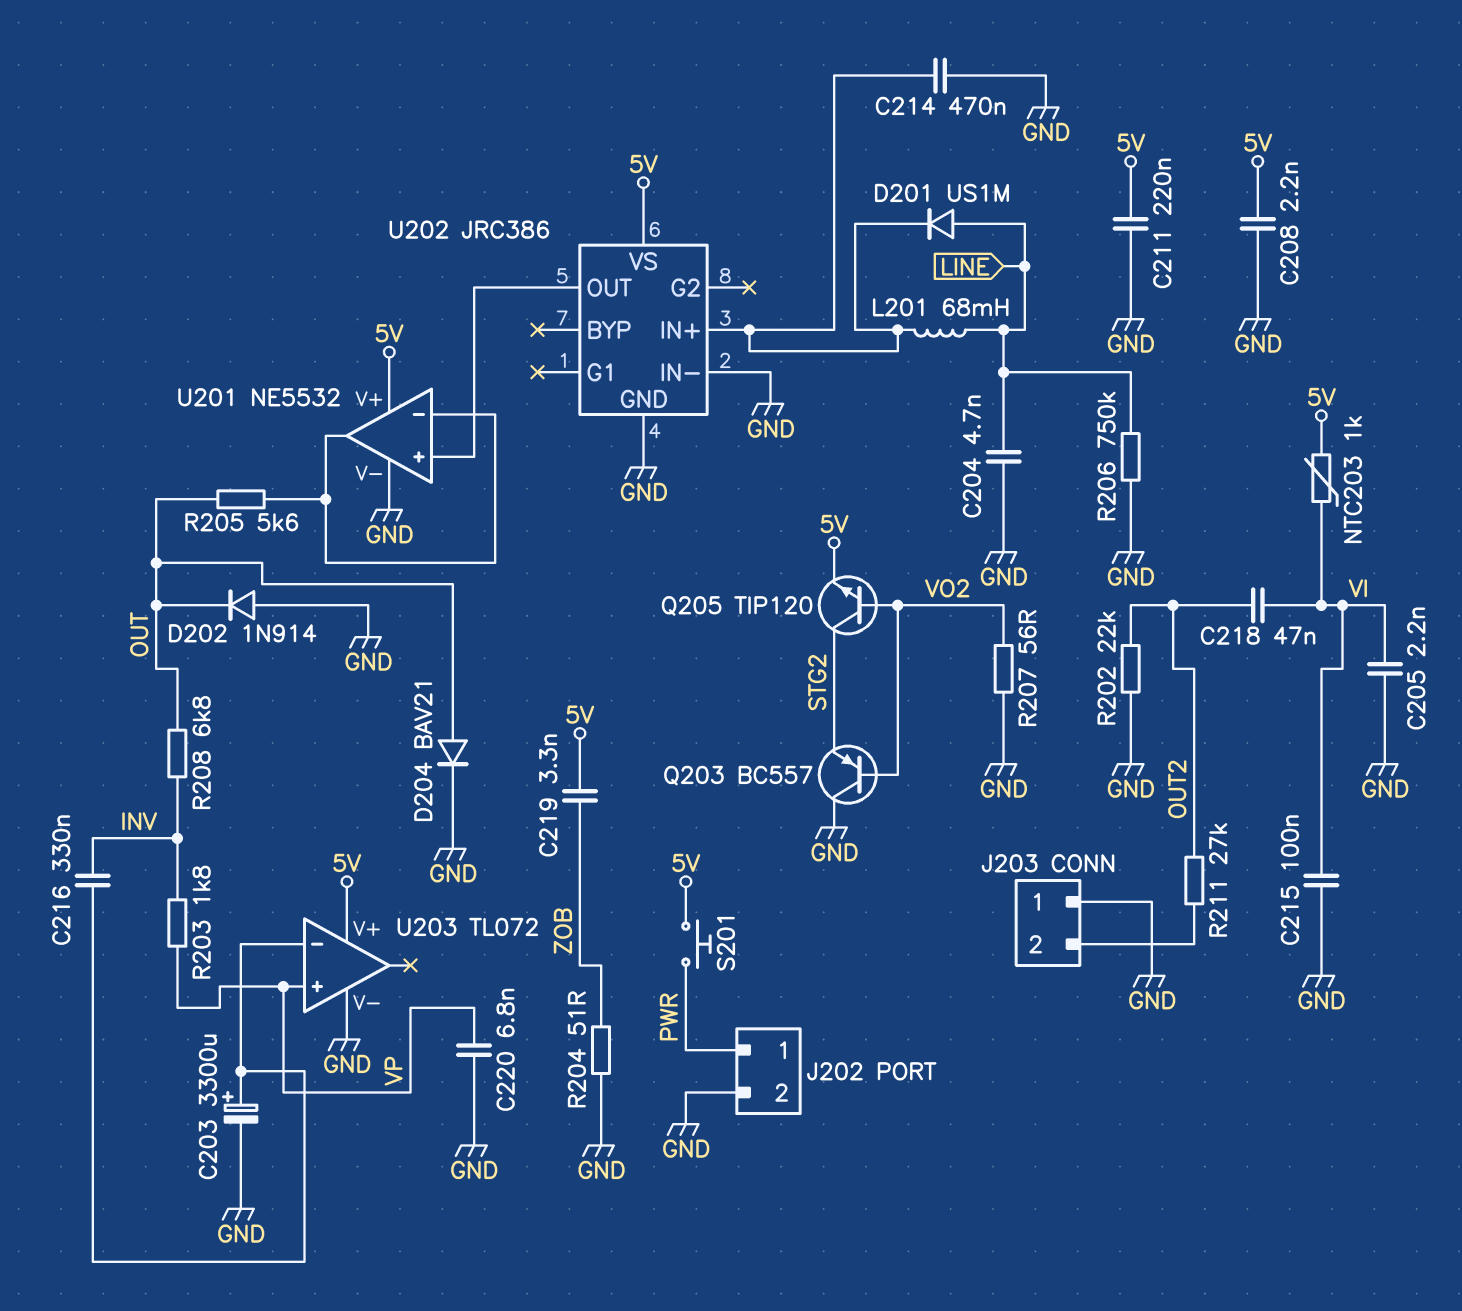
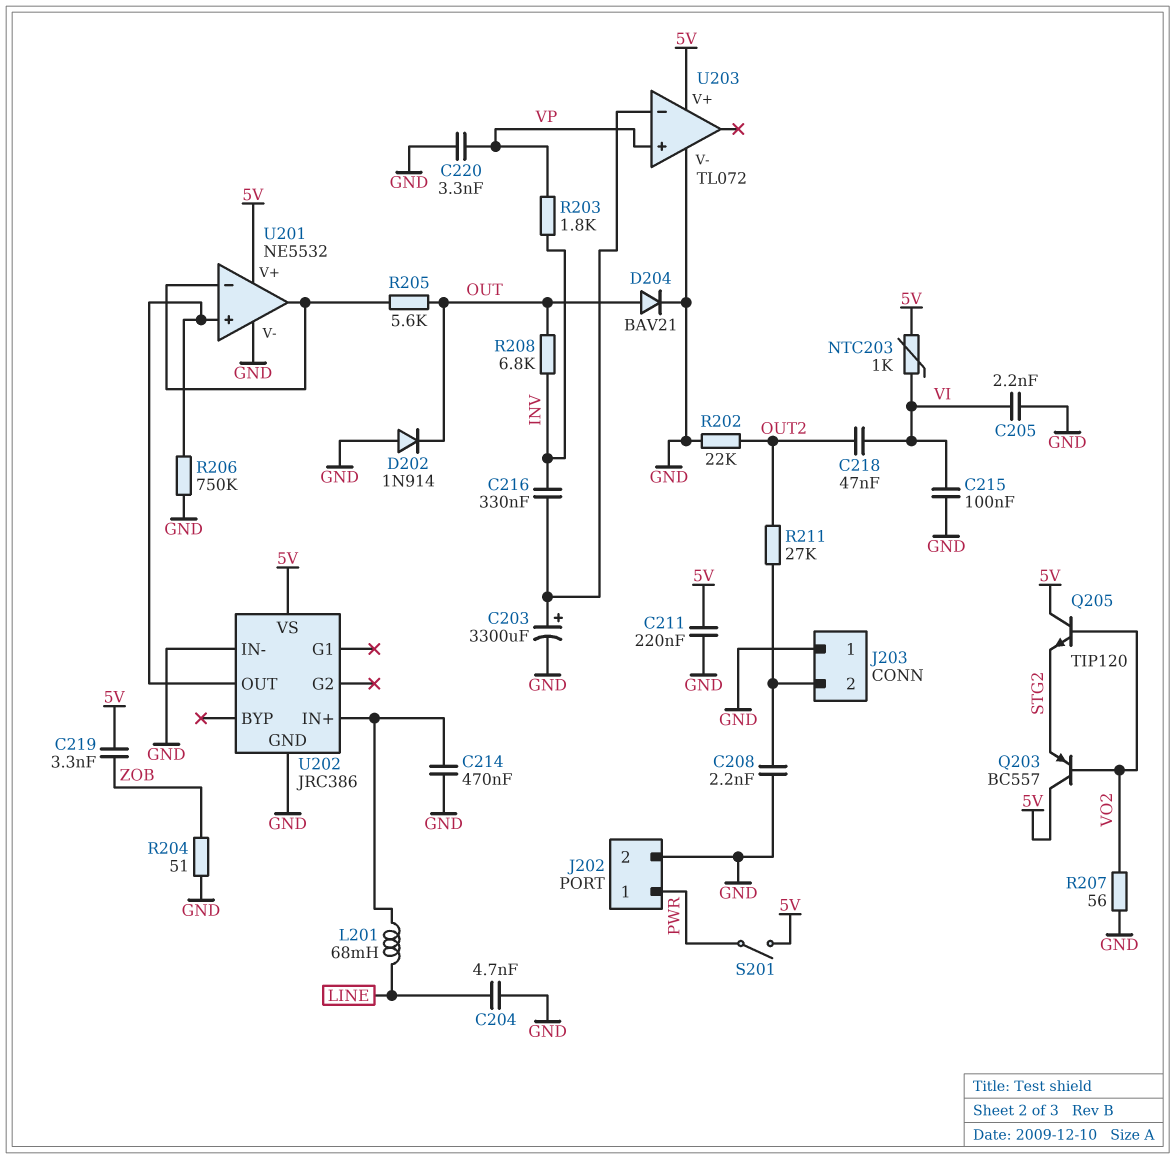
C208: 2.2nF (5V, GND) -> 2.2nF (GND, J203/2)
C220: 6.8nF (GND, VP) -> 3.3nF (GND, VP)
D201: diode US1M (A LINE, K U202/IN+) -> none
Q203: PNP BC557 (B VO2, C GND, E STG2) -> PNP BC557 (B VO2, C 5V, E STG2)
Q205: NPN TIP120 (B VO2, C STG2, E 5V) -> NPN TIP120 (B VO2, C 5V, E STG2)
R206: 750k (GND, LINE) -> 750k (GND, U201/in+)
S201: button (5V, PWR) -> switch (5V, PWR)

